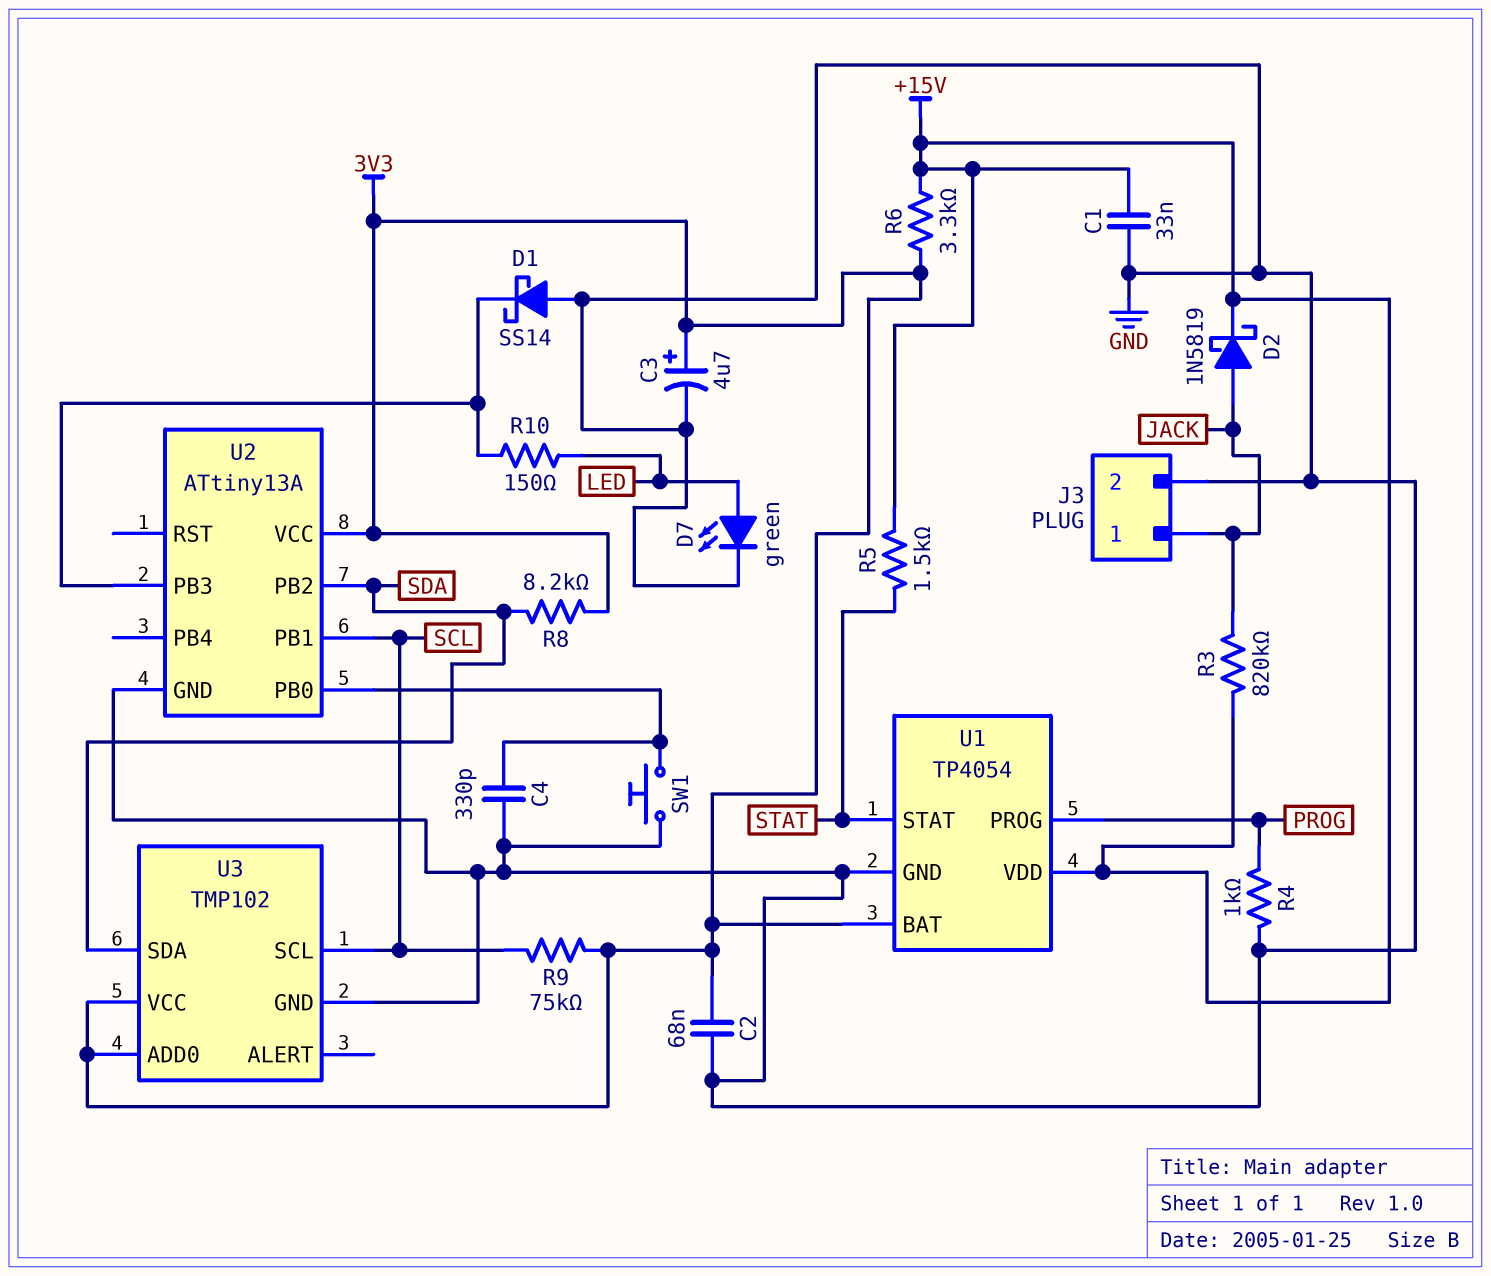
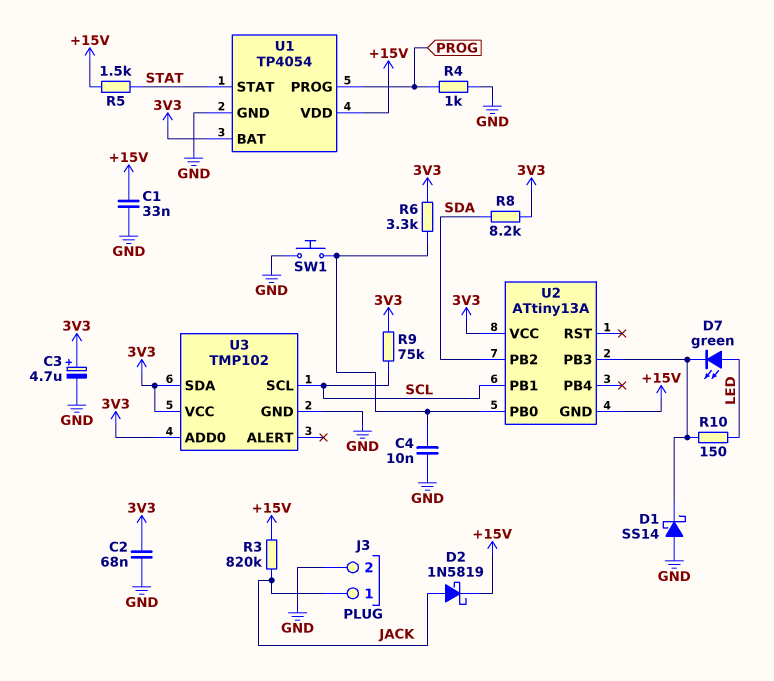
C4: 330pF (GND, U2/PB0) -> 10nF (GND, U2/PB0)
D7: LED green (A LED, K GND) -> LED green (A LED, K U2/PB3)
R6: 3.3k (+15V, 3V3) -> 3.3k (3V3, U2/PB0)
U2 pin GND: GND -> +15V
U3 pin SDA: SDA -> 3V3

